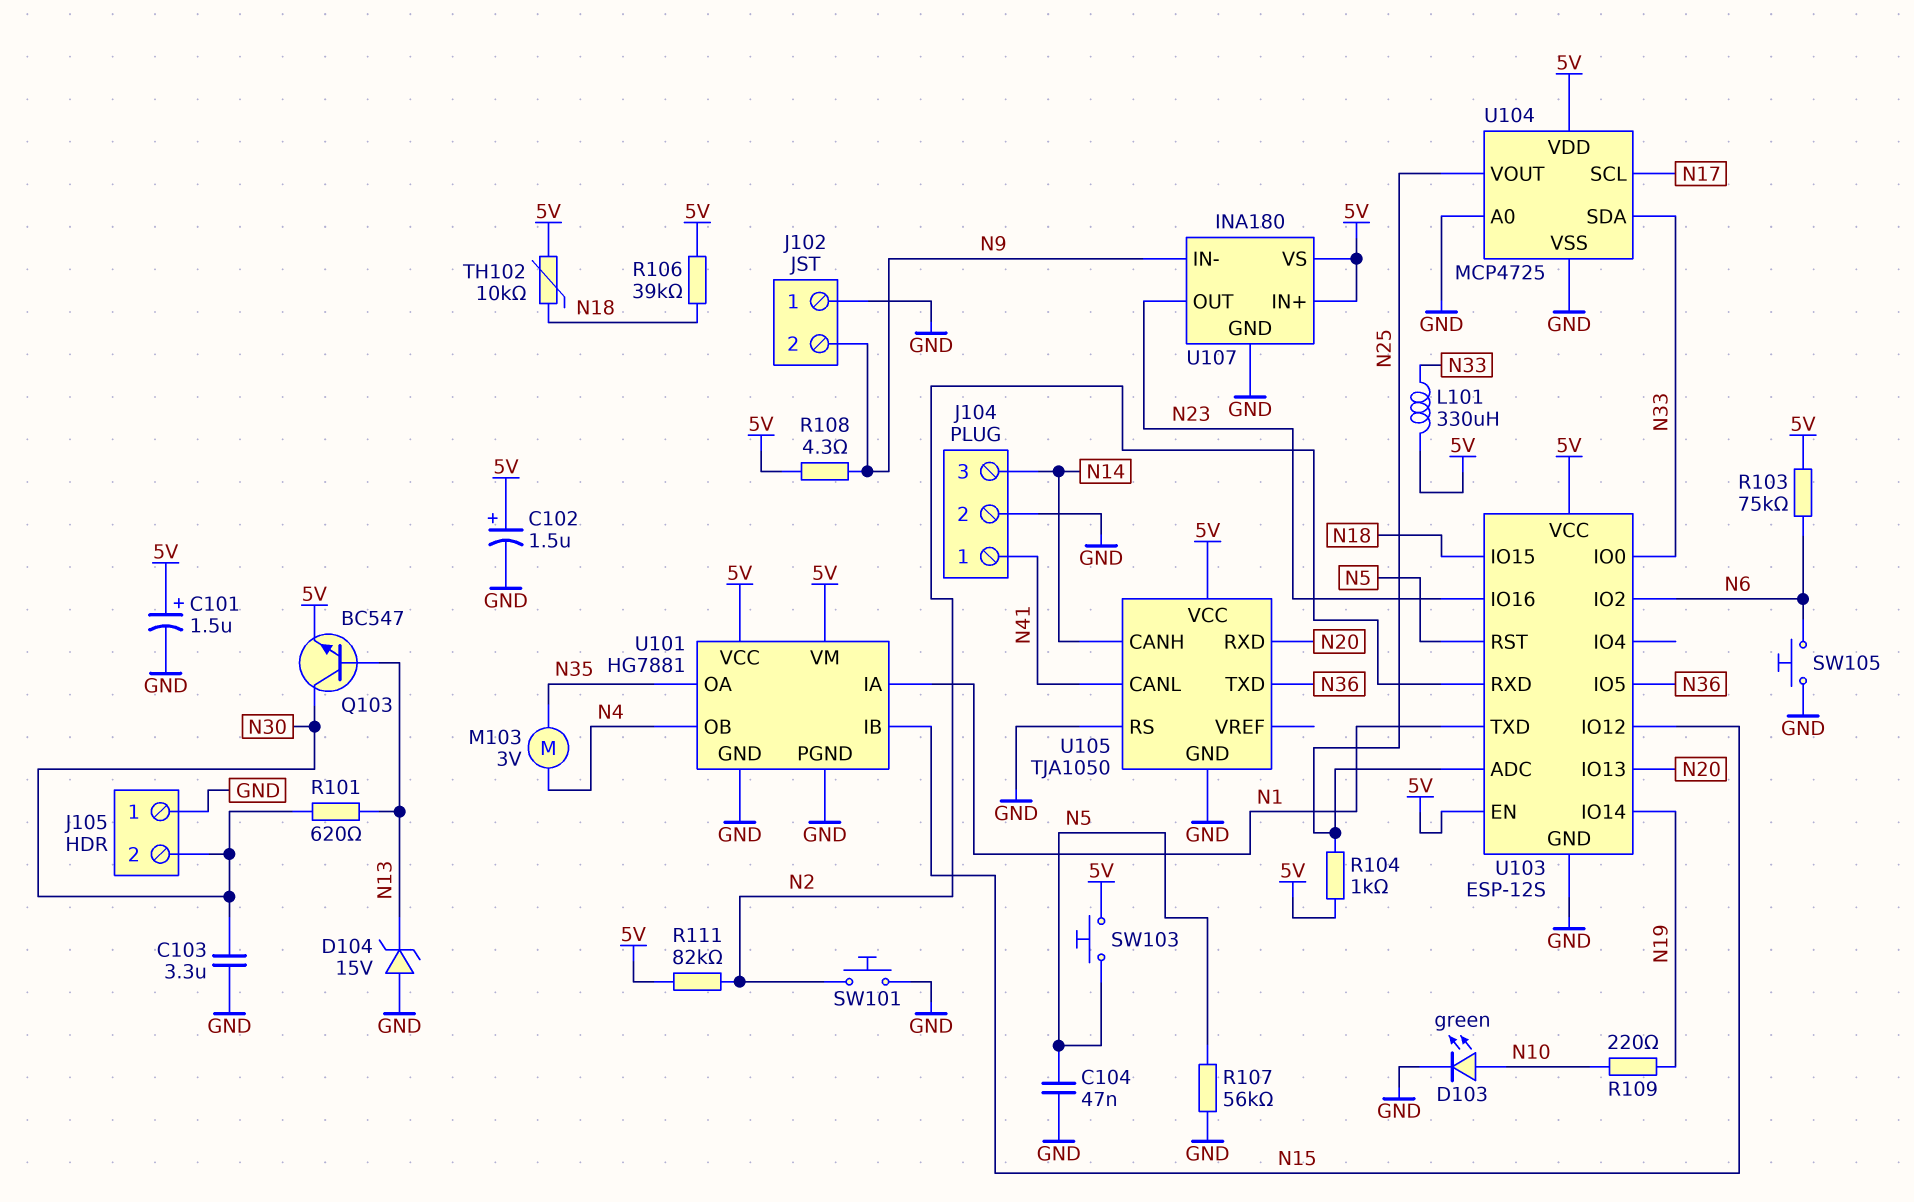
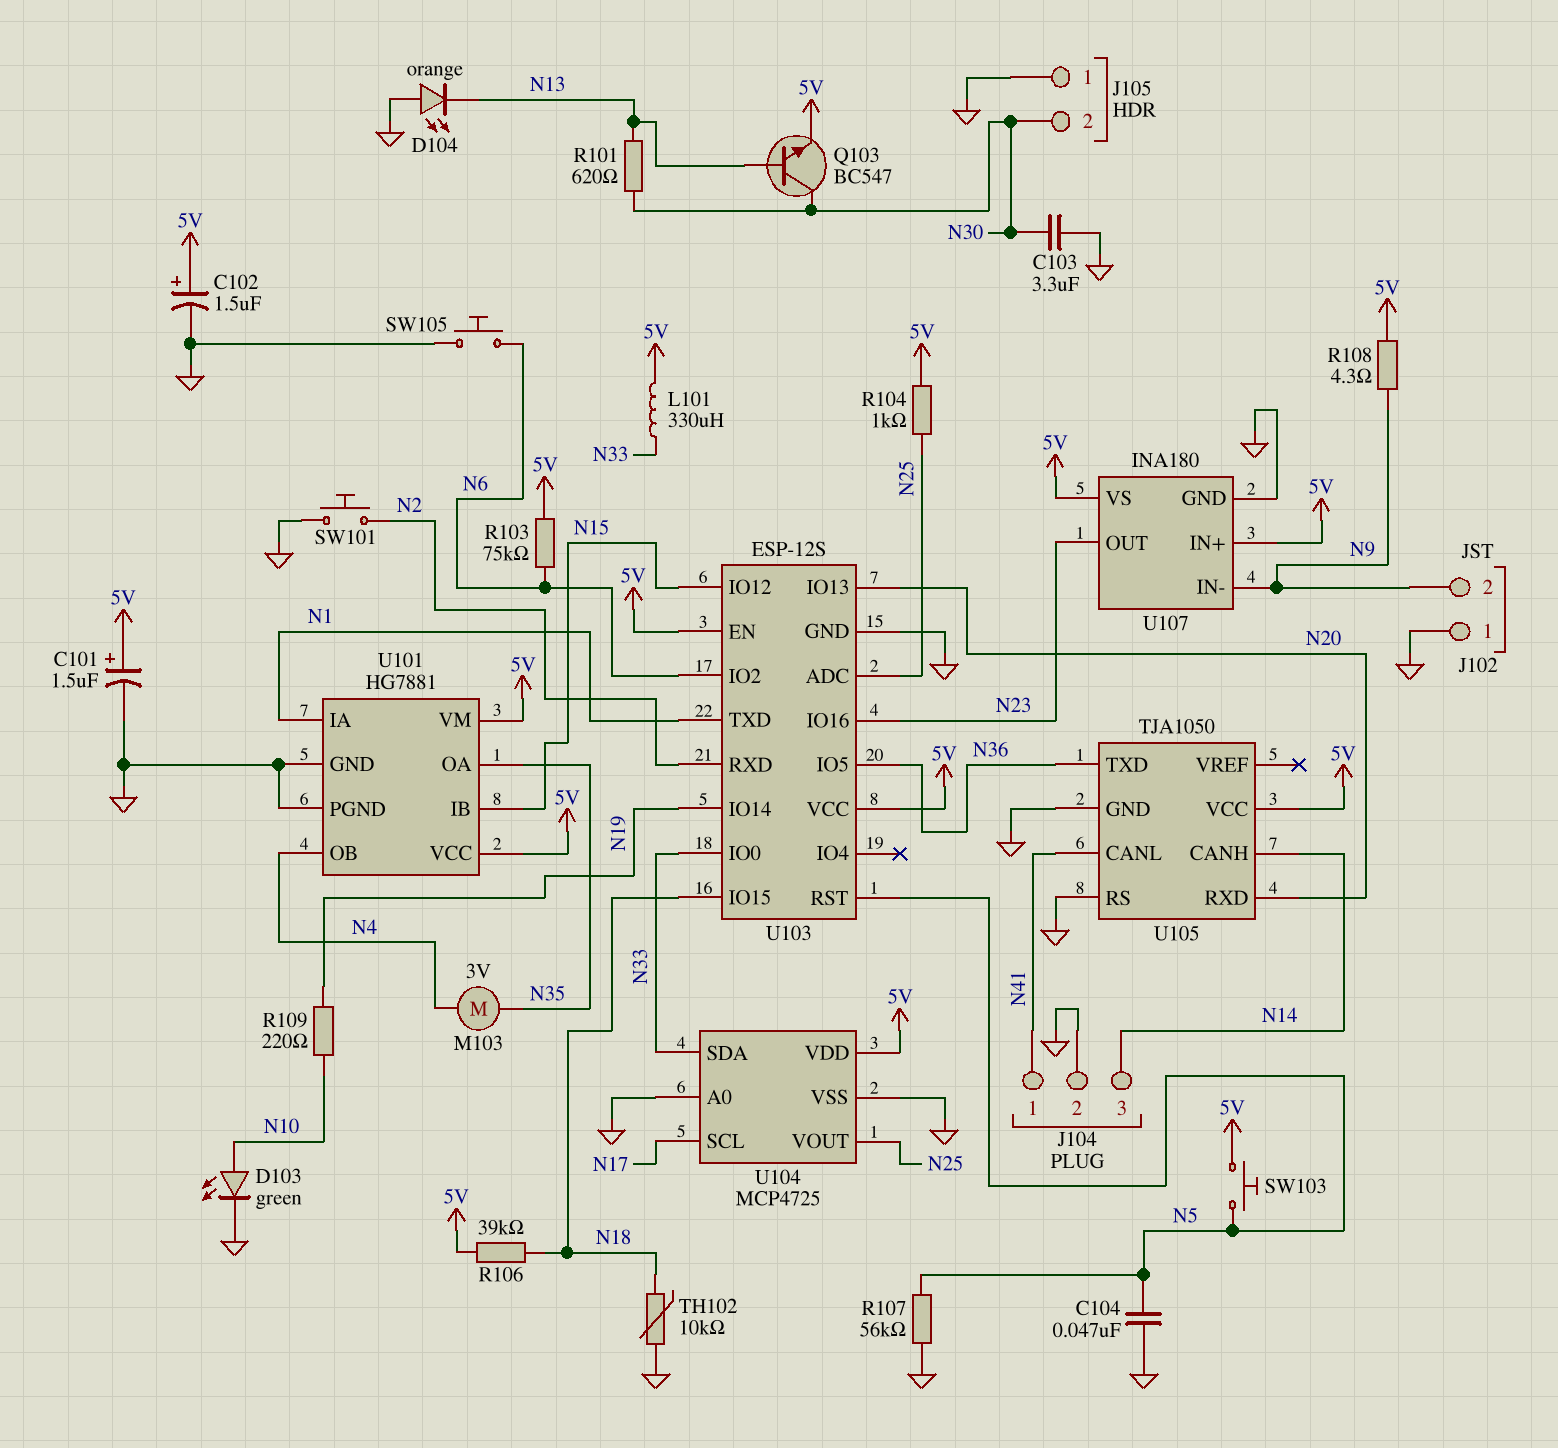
D104: zener 15V (A GND, K N13) -> LED orange (A GND, K N13)
R111: 82k (5V, N2) -> none
TH102: 10k (5V, N18) -> 10k (GND, N18)

